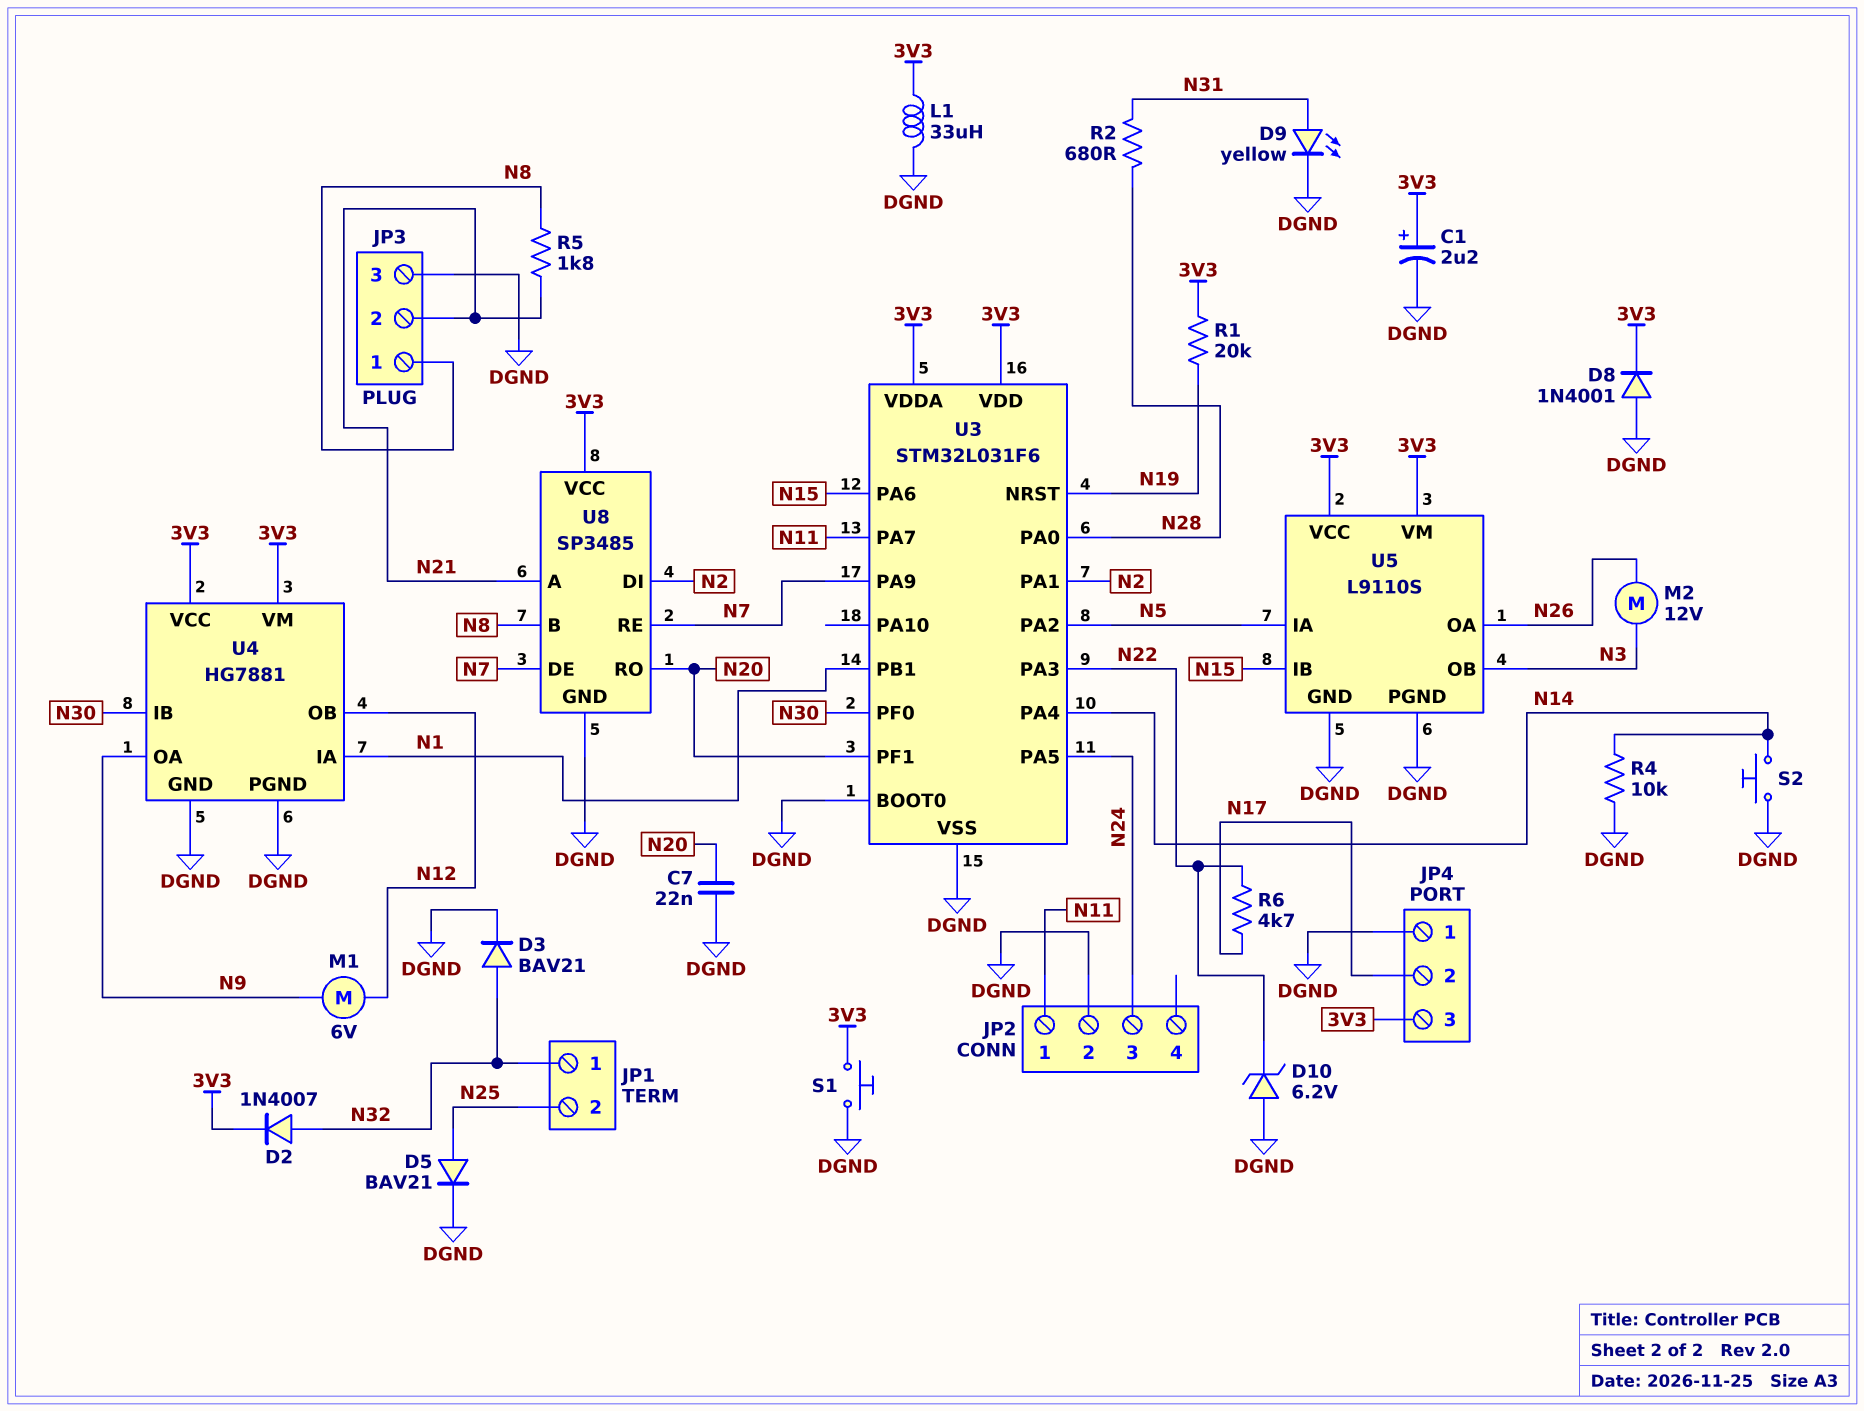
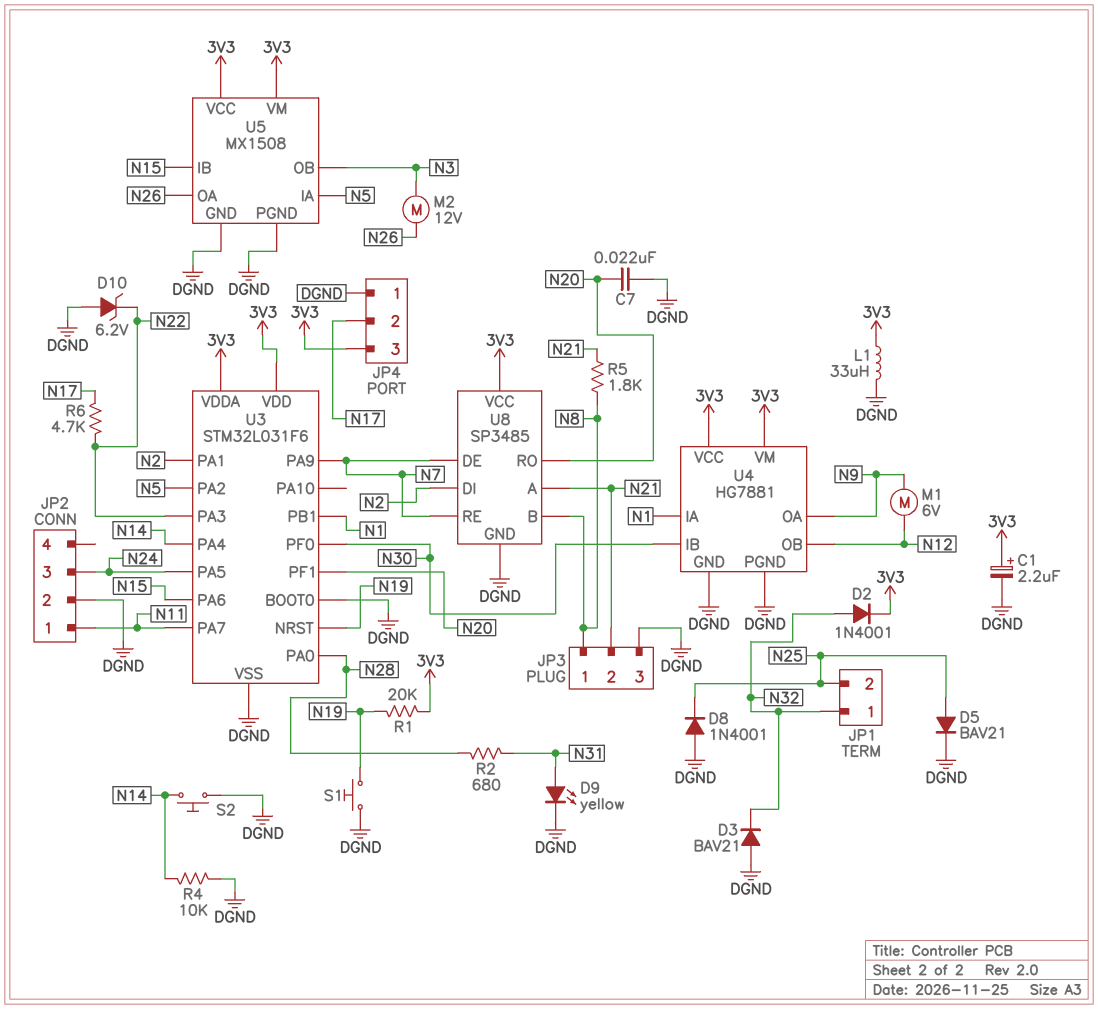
D2: diode 1N4007 (A N32, K 3V3) -> diode 1N4001 (A N32, K 3V3)
D3: diode BAV21 (A N32, K DGND) -> diode BAV21 (A DGND, K N32)
D8: diode 1N4001 (A DGND, K 3V3) -> diode 1N4001 (A DGND, K N25)
S1: button (3V3, DGND) -> button (DGND, N19)
U5: L9110S -> MX1508

